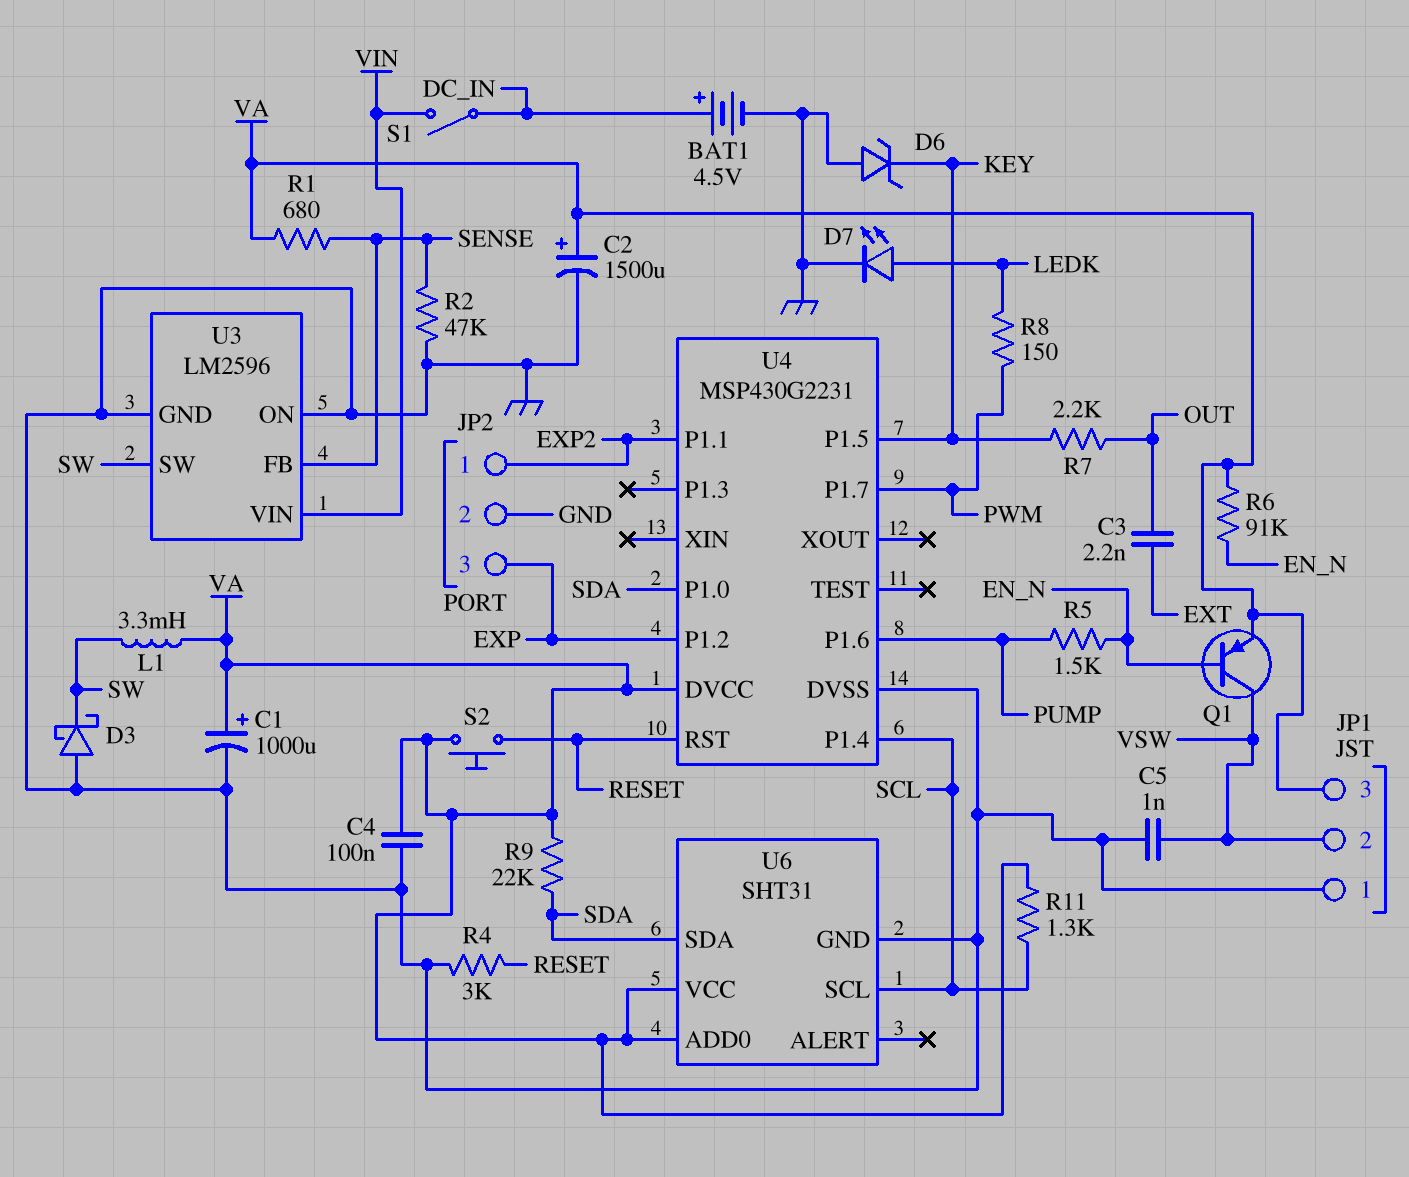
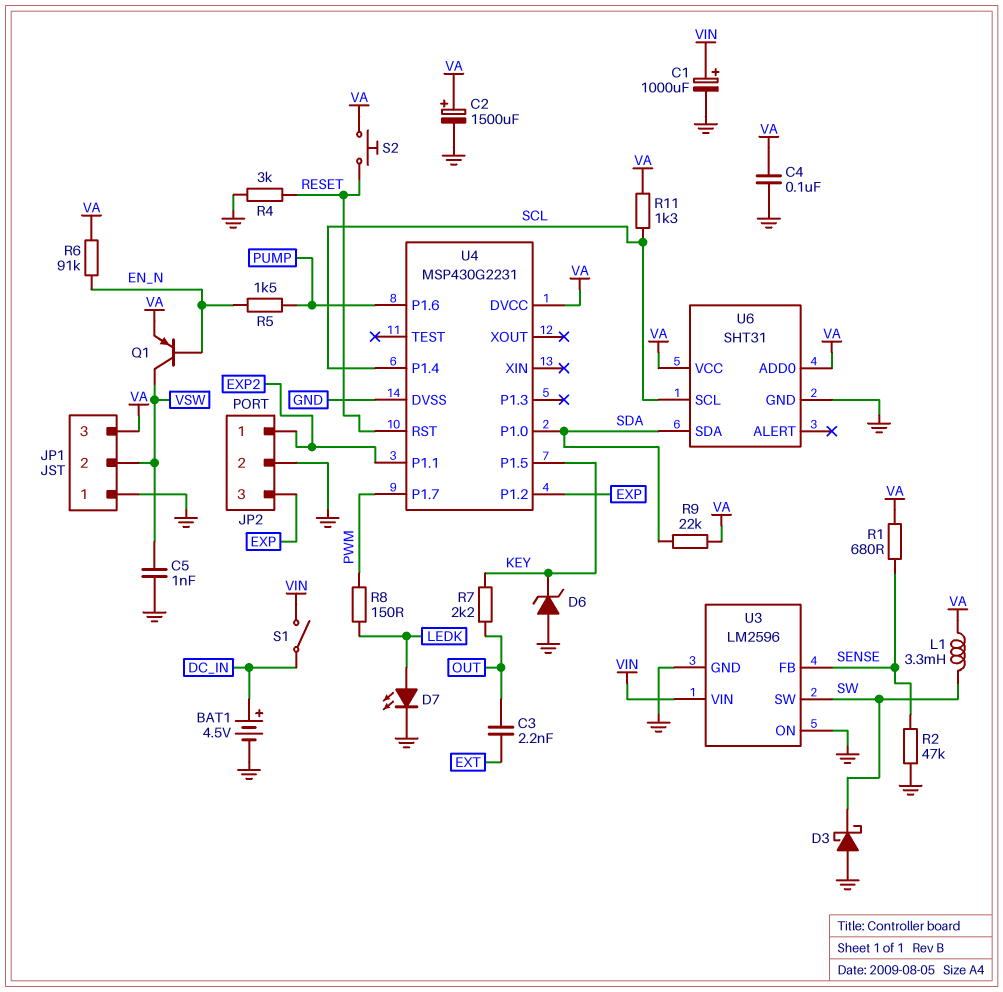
C1: 1000uF (plus VA, minus GND) -> 1000uF (plus VIN, minus GND)

